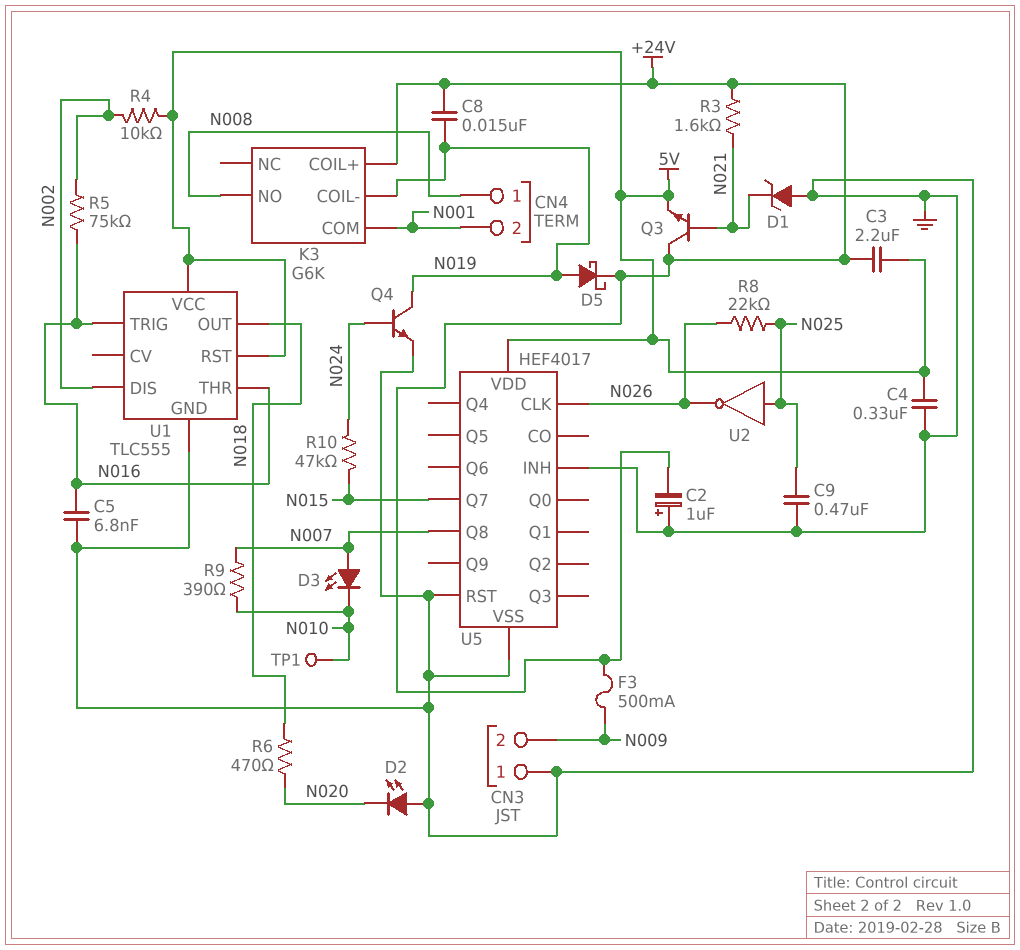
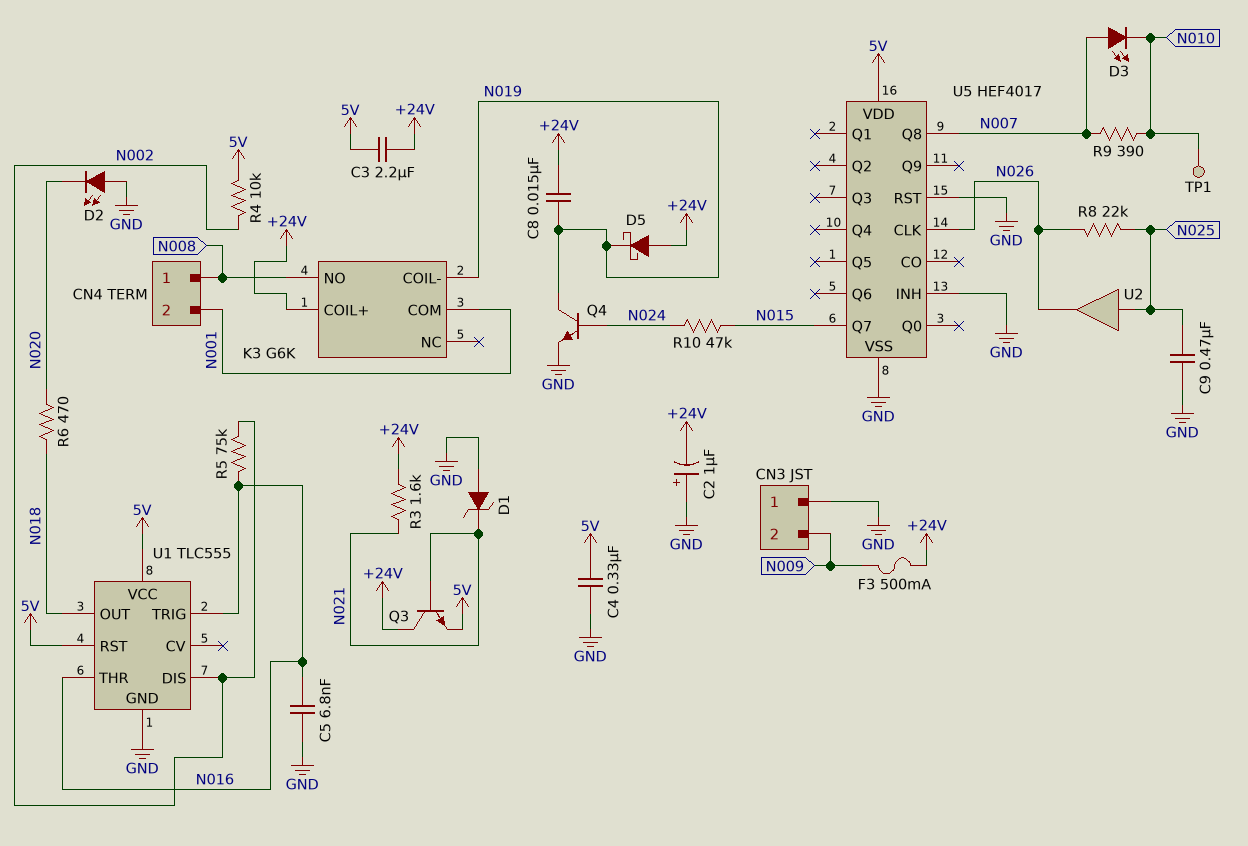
D5: schottky (A N019, K +24V) -> schottky (A +24V, K N019)
U2: NOT (in N025, out N026) -> buffer (in N025, out N026)

